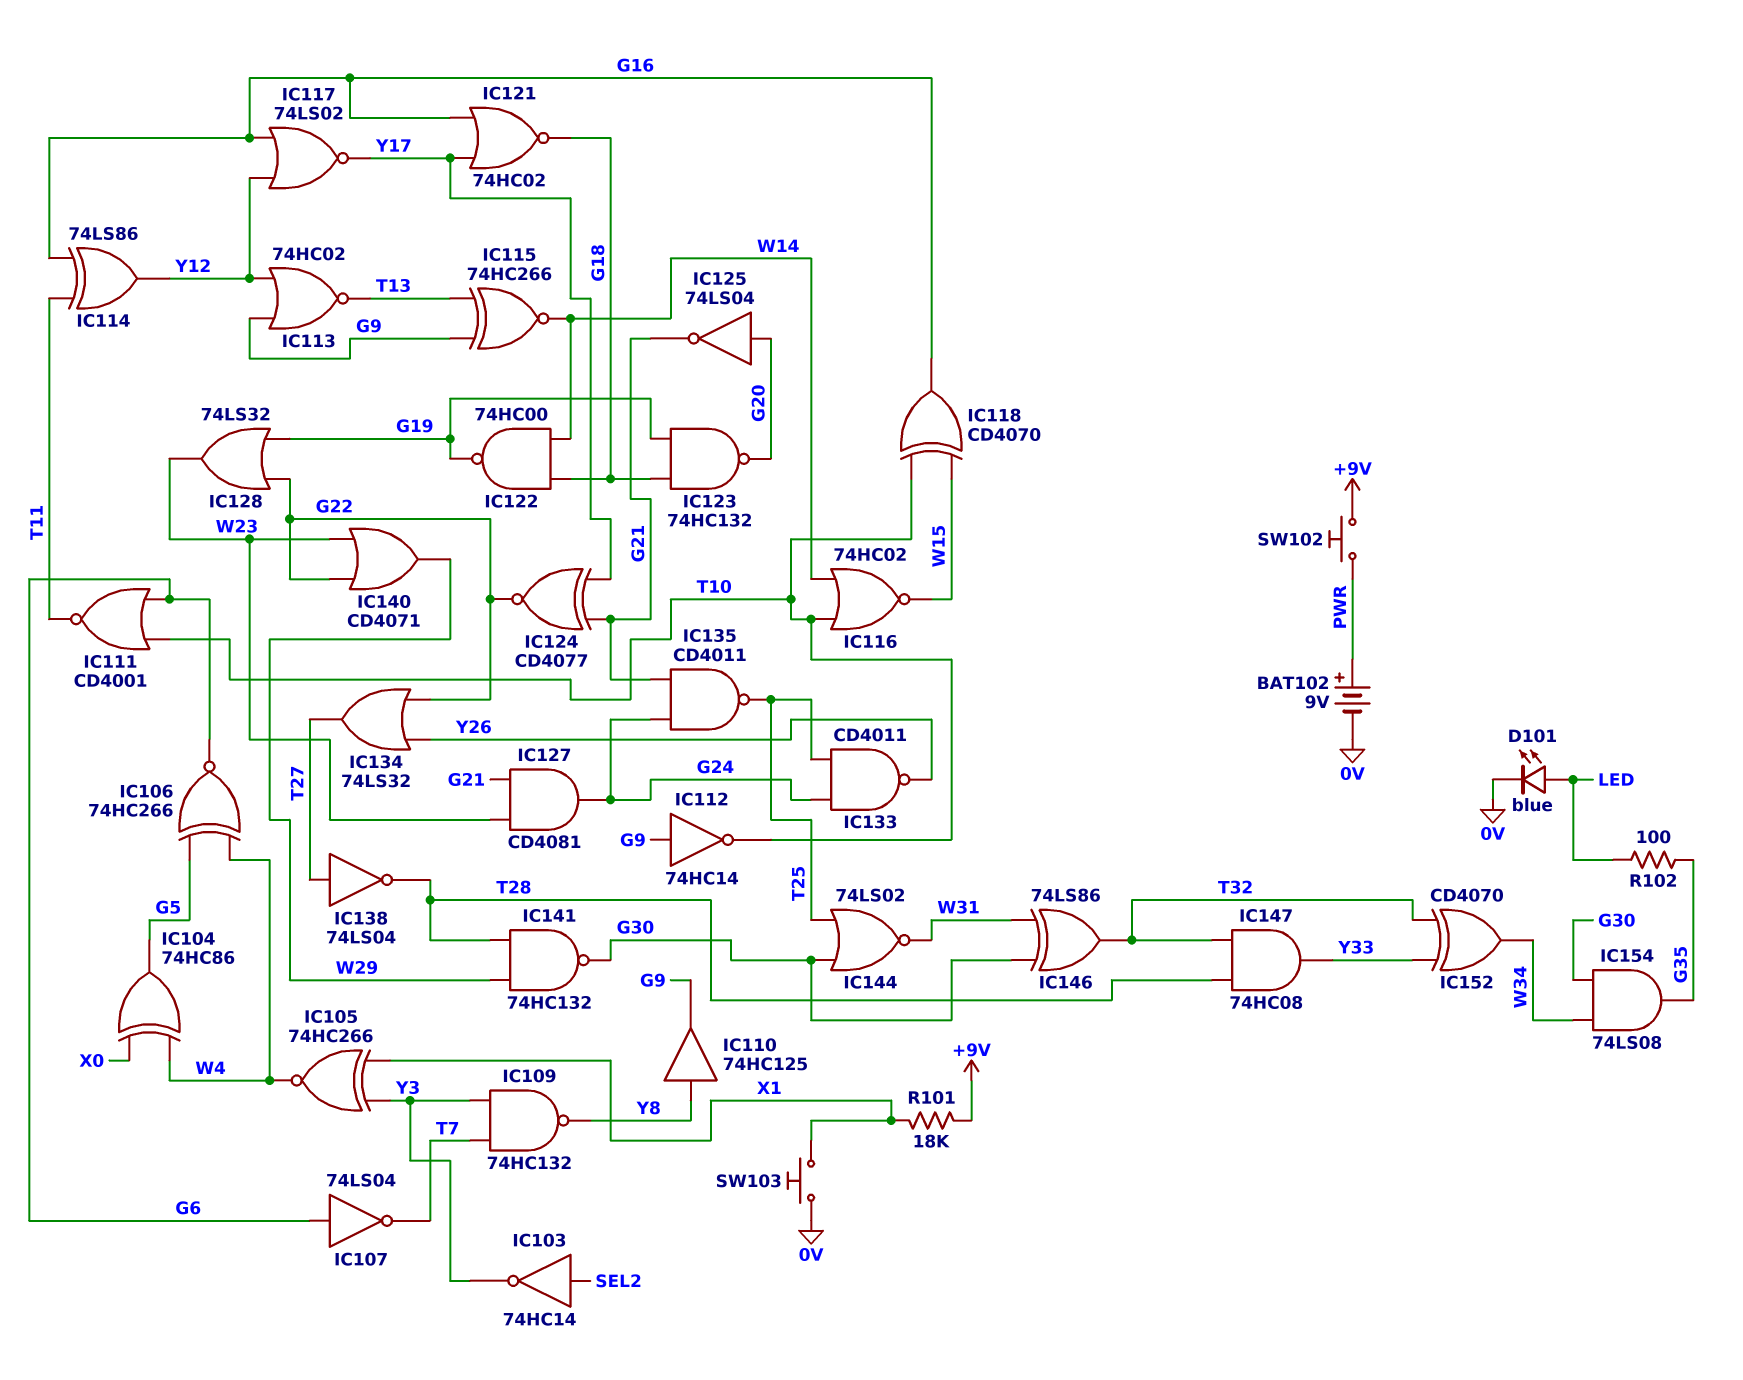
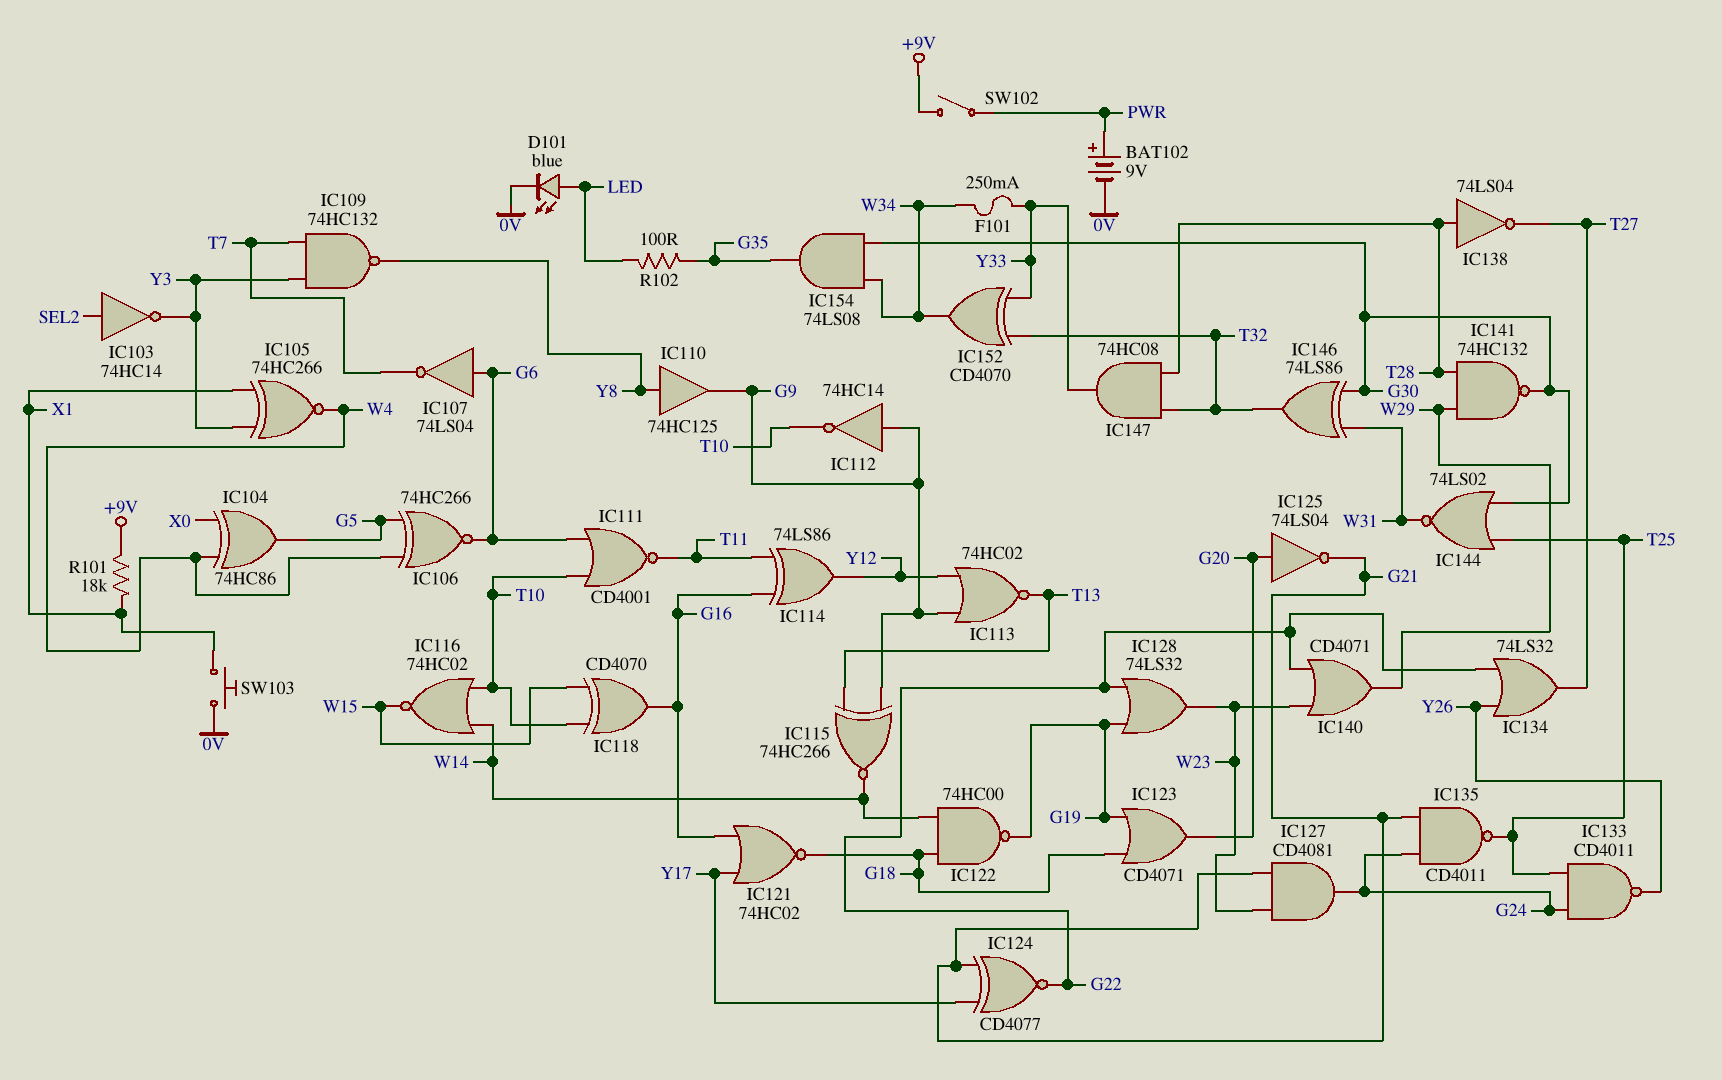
F101: none -> 250mA (W34, Y33)
IC117: NOR 74LS02 (in G16, in Y12, out Y17) -> none
IC123: NAND 74HC132 (in G18, in G19, out G20) -> OR CD4071 (in G18, in G19, out G20)
IC138: NOT 74LS04 (in T27, out T28) -> NOT 74LS04 (in T28, out T27)
SW102: button (+9V, PWR) -> switch (+9V, PWR)

